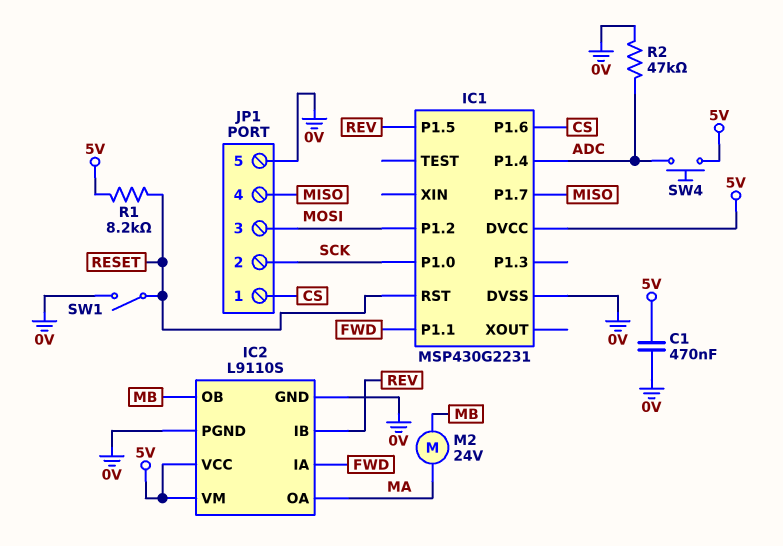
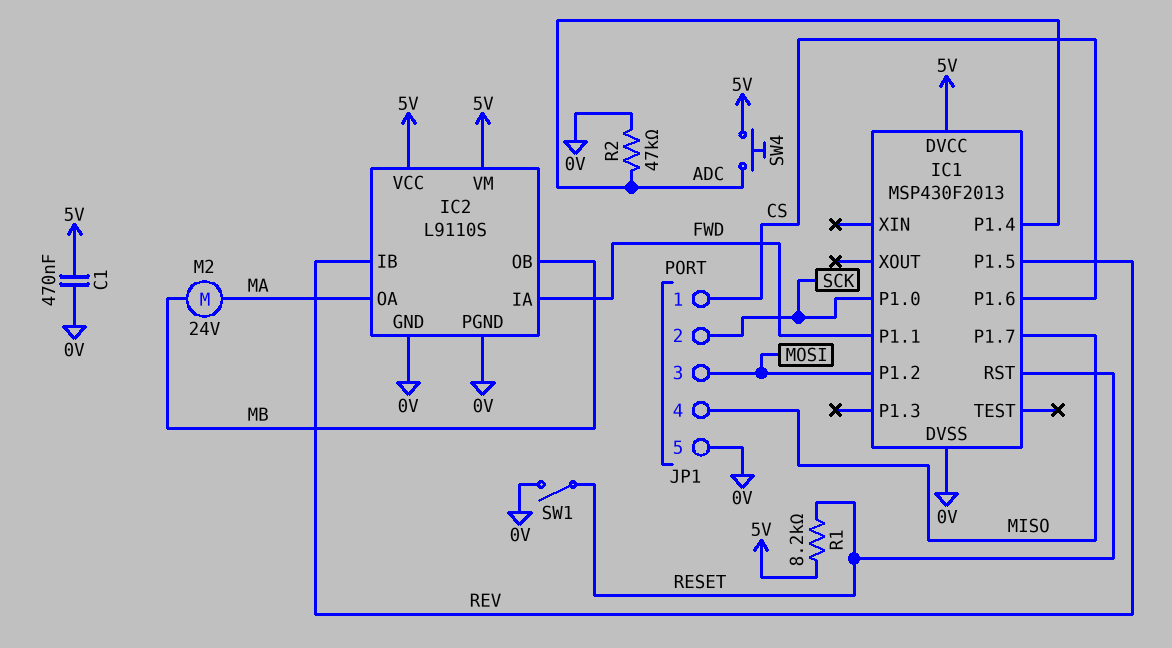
IC1: MSP430G2231 -> MSP430F2013

